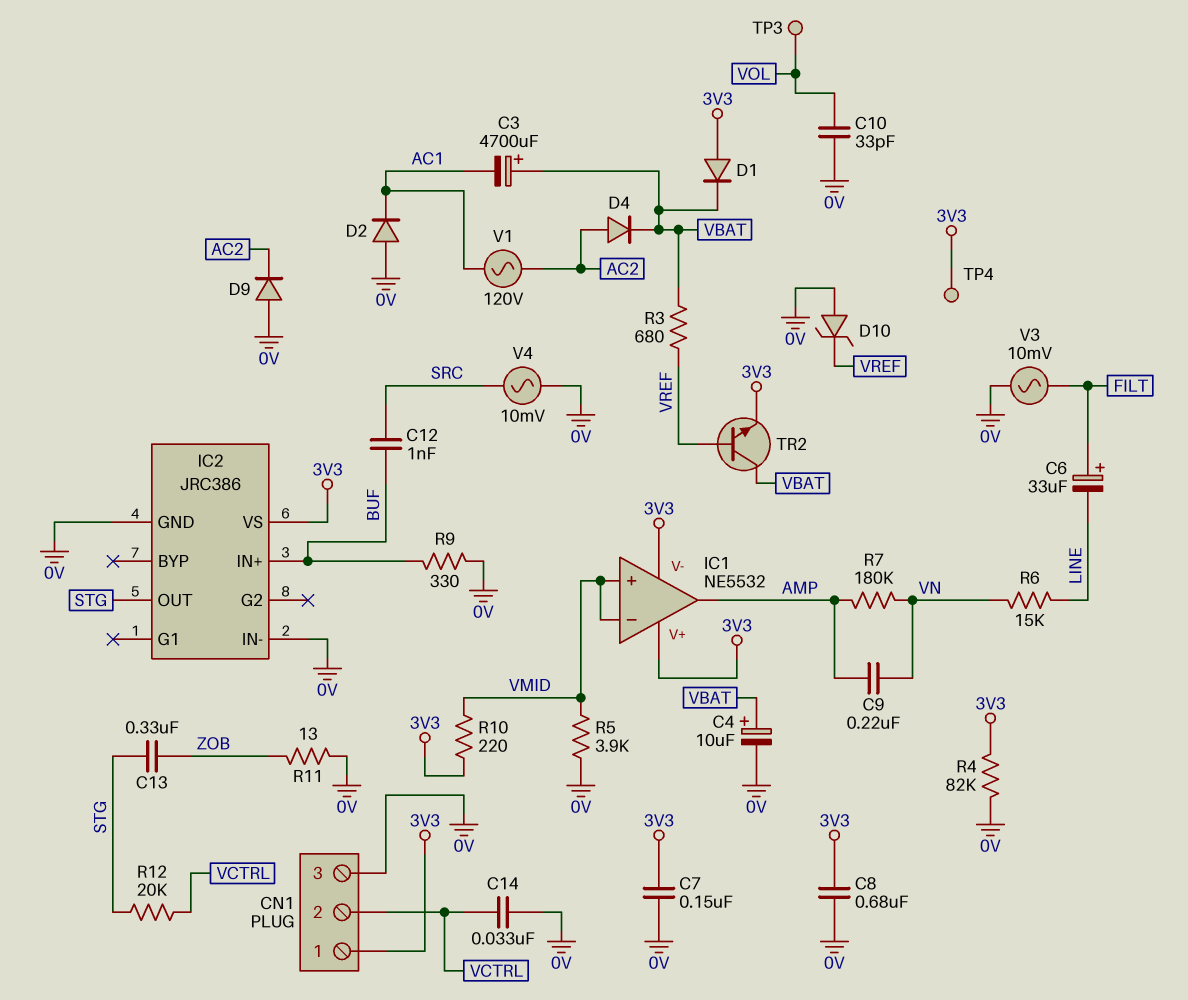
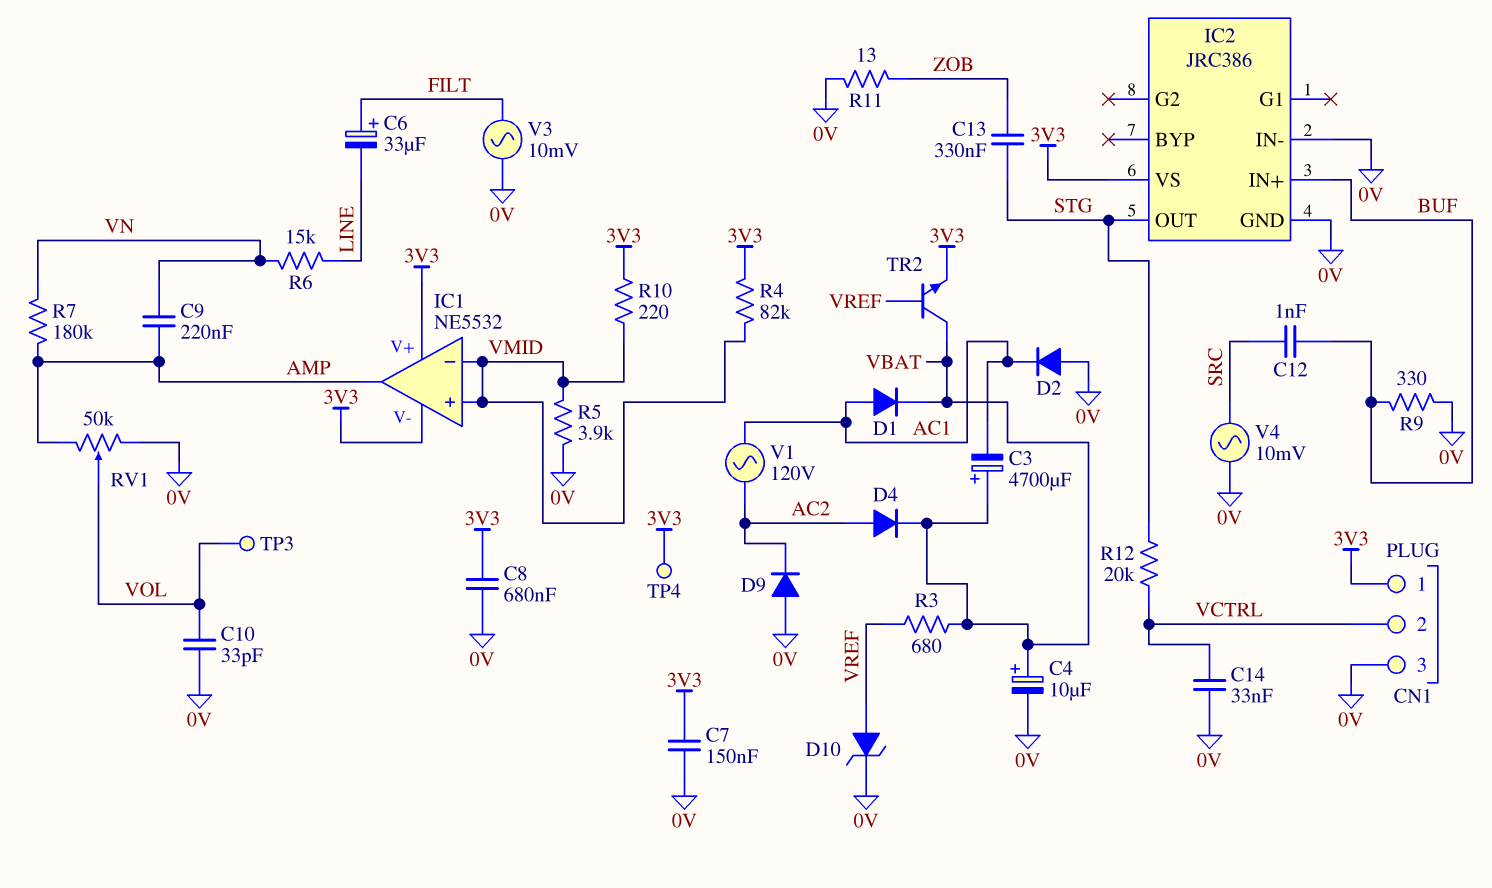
D1: diode (A 3V3, K VBAT) -> diode (A AC1, K VBAT)
D10: zener (A 0V, K VREF) -> zener (A VREF, K 0V)
R4: 82k (0V, 3V3) -> 82k (3V3, VMID)
RV1: none -> 50k (0V, AMP, wiper VOL)

